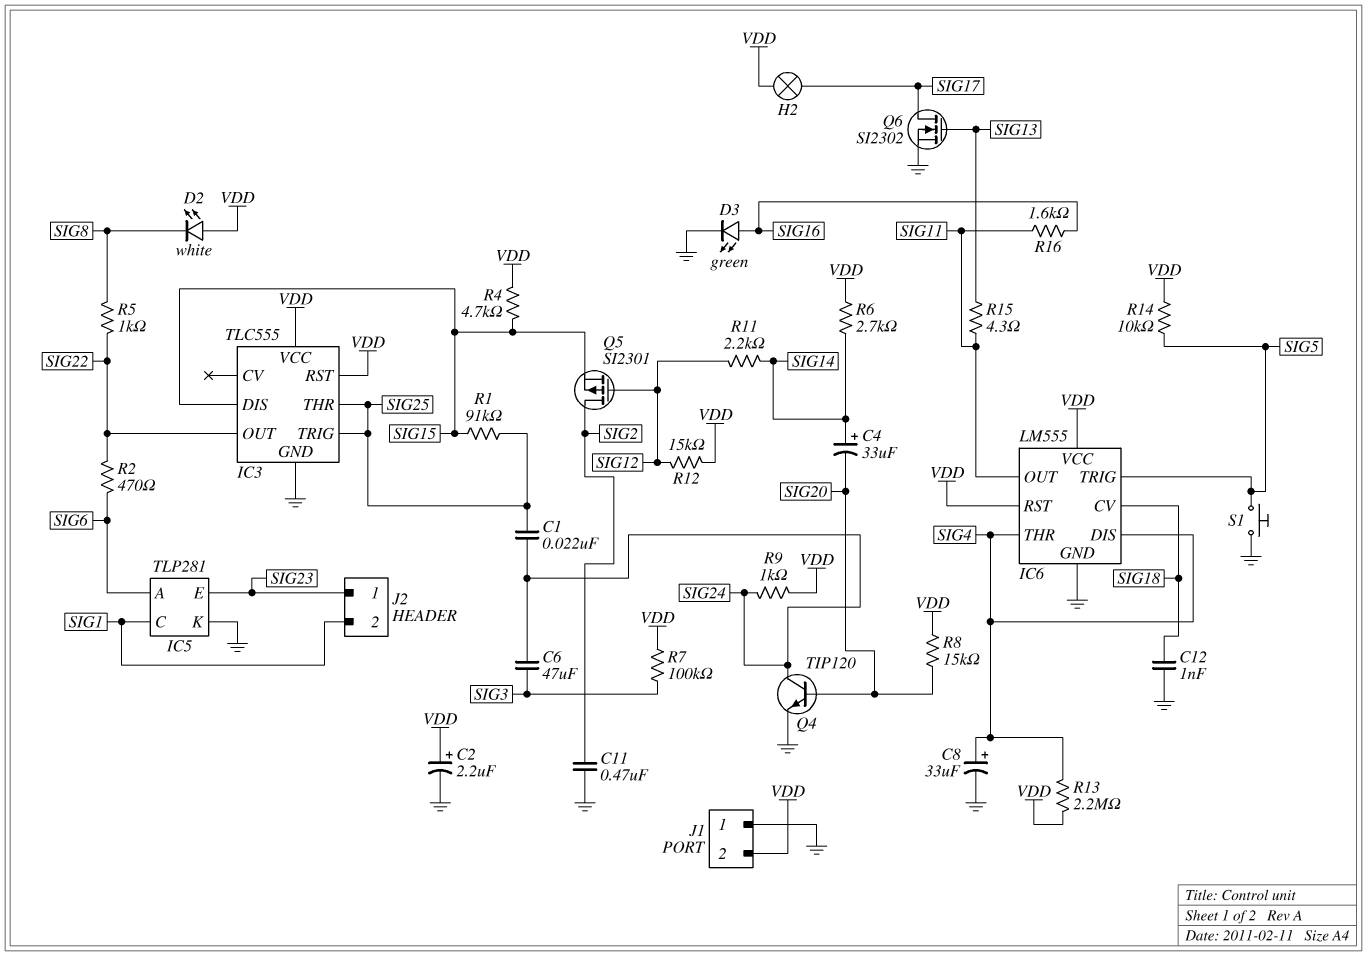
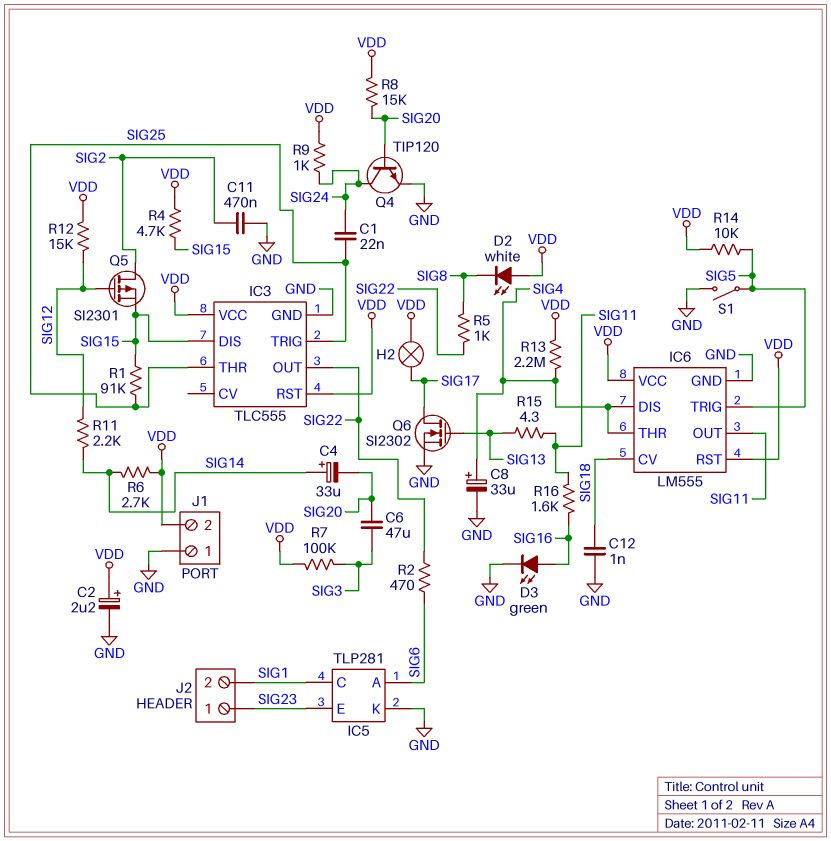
C6: 47uF (SIG3, SIG24) -> 47uF (SIG3, SIG20)
S1: button (GND, SIG5) -> switch (GND, SIG5)

